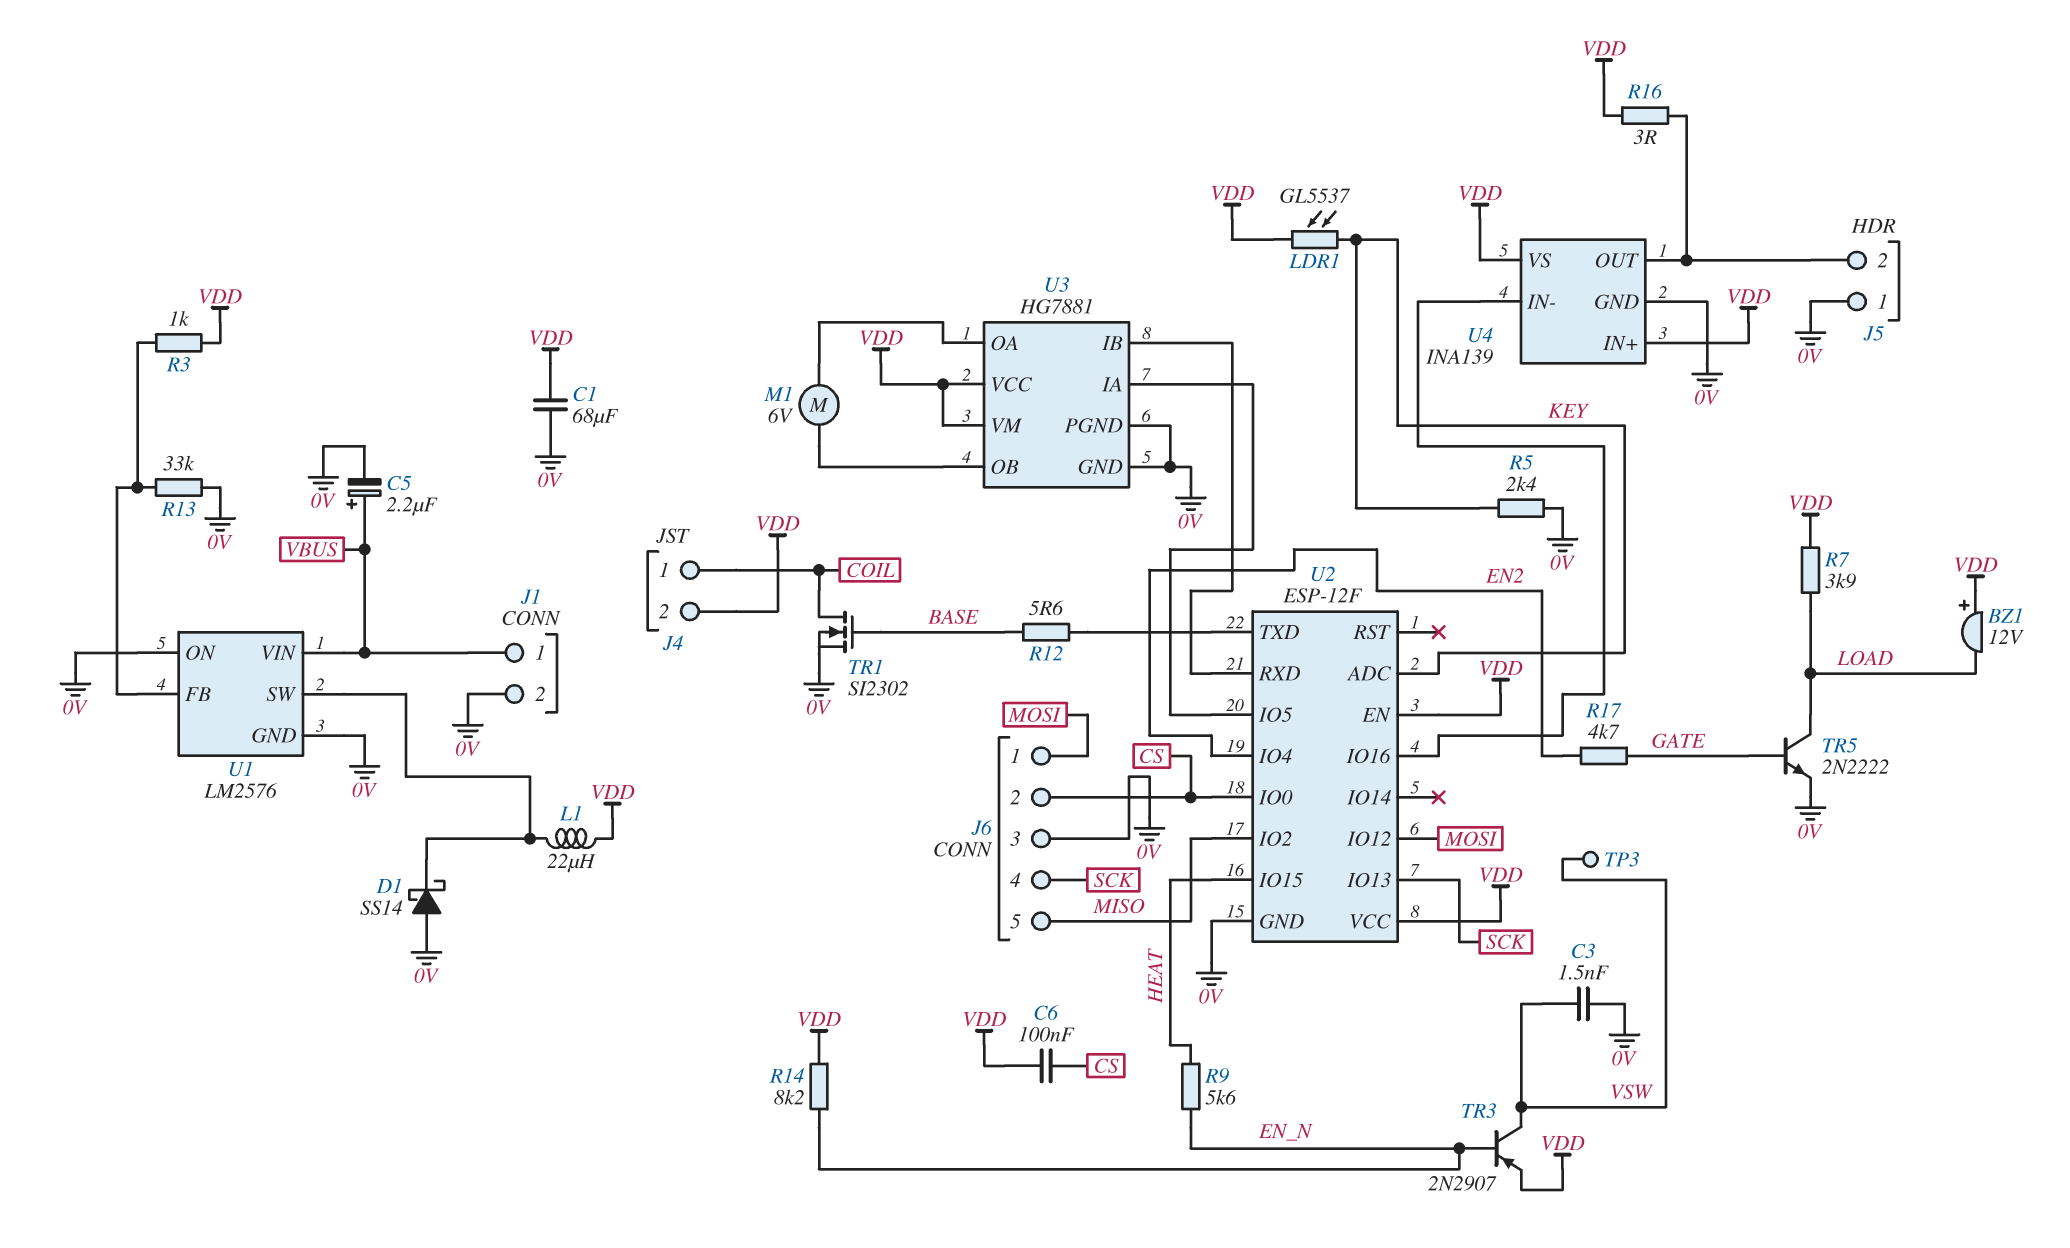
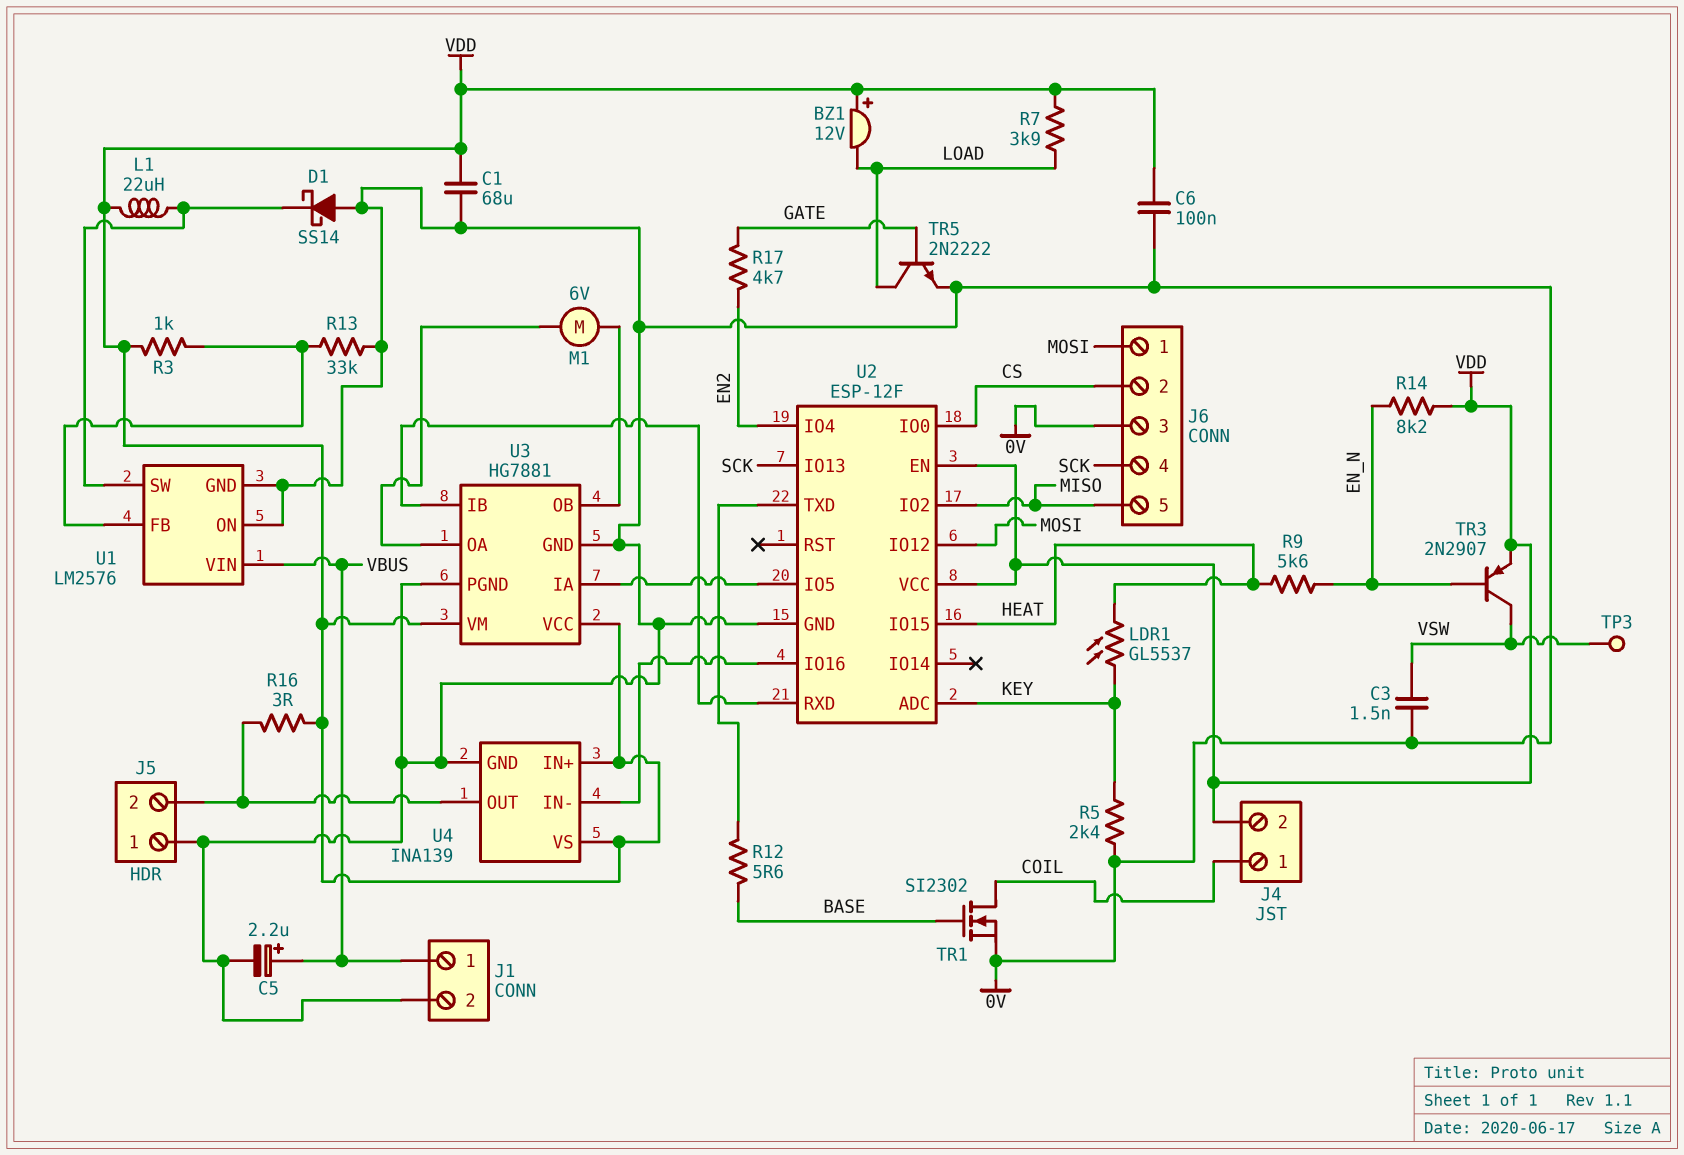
C6: 100nF (CS, VDD) -> 100nF (0V, VDD)
LDR1: GL5537 (KEY, VDD) -> GL5537 (HEAT, KEY)

